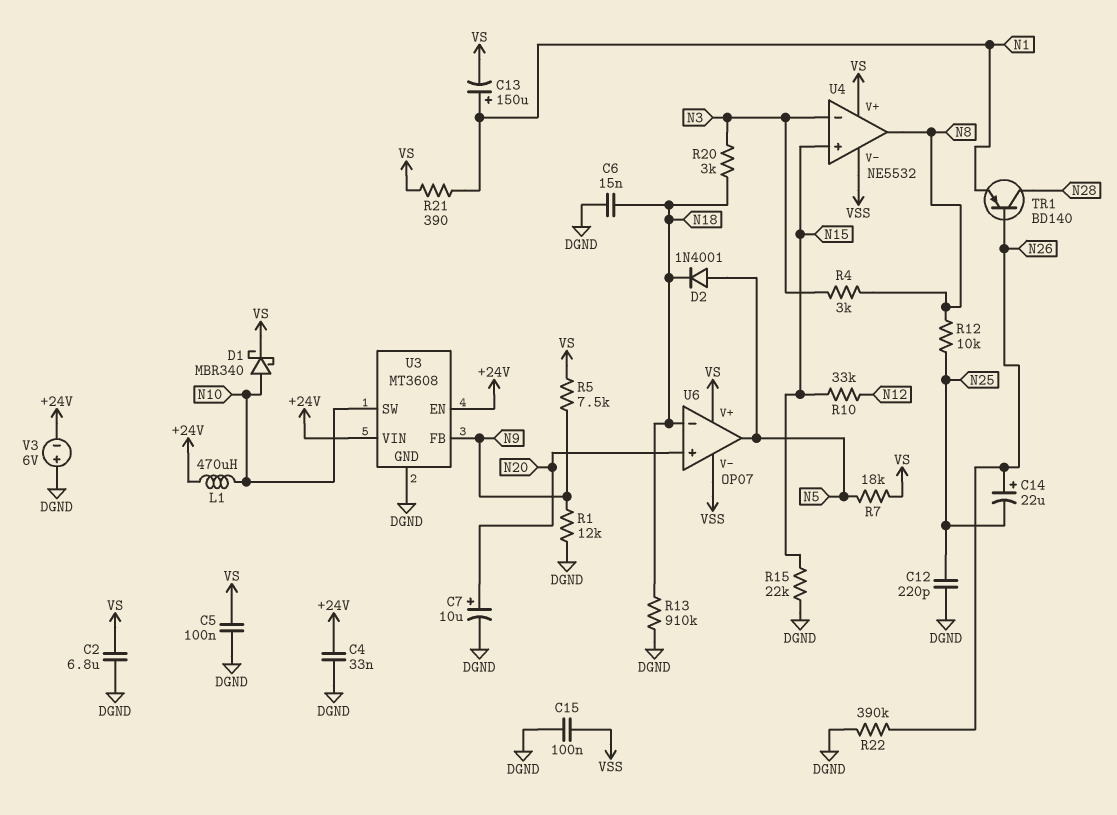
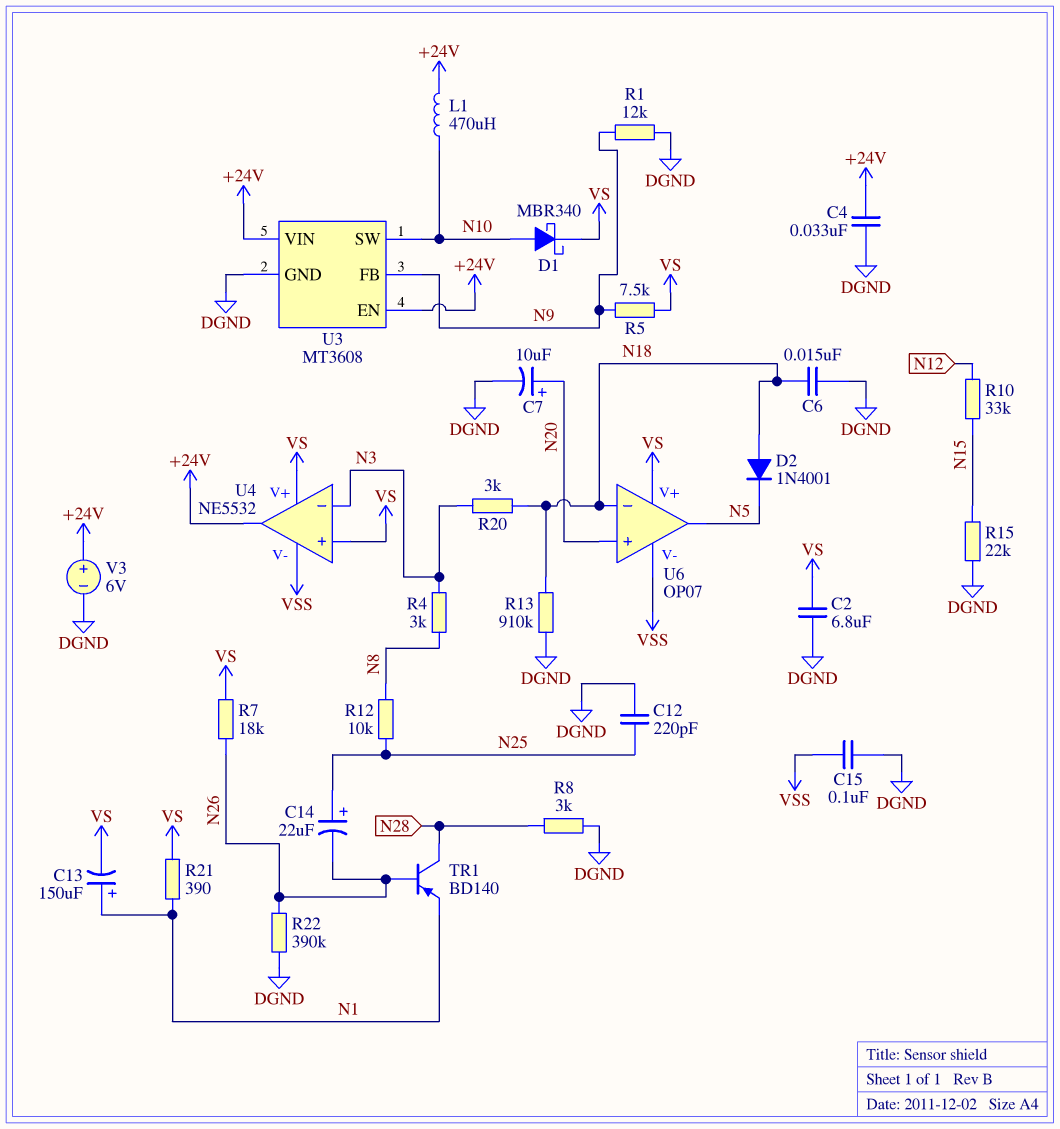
C5: 100nF (DGND, VS) -> none
C14: 22uF (plus N26, minus N25) -> 22uF (plus N25, minus N26)
D2: diode 1N4001 (A N5, K N18) -> diode 1N4001 (A N18, K N5)
R7: 18k (N5, VS) -> 18k (N26, VS)
R8: none -> 3k (DGND, N28)
U4 pin in+: N15 -> VS
U4 pin out: N8 -> +24V
V3: 6V (plus DGND, minus +24V) -> 6V (plus +24V, minus DGND)

